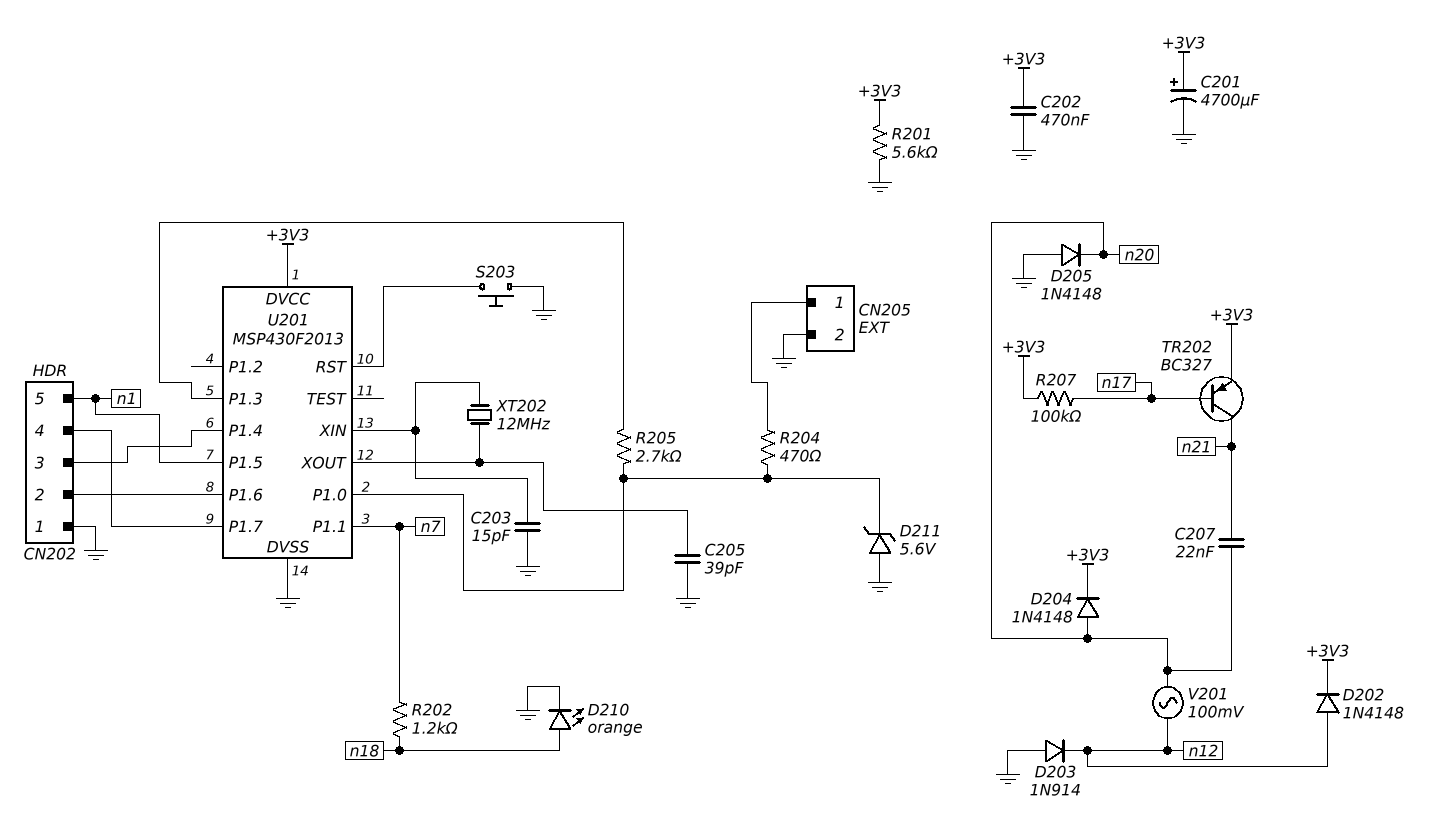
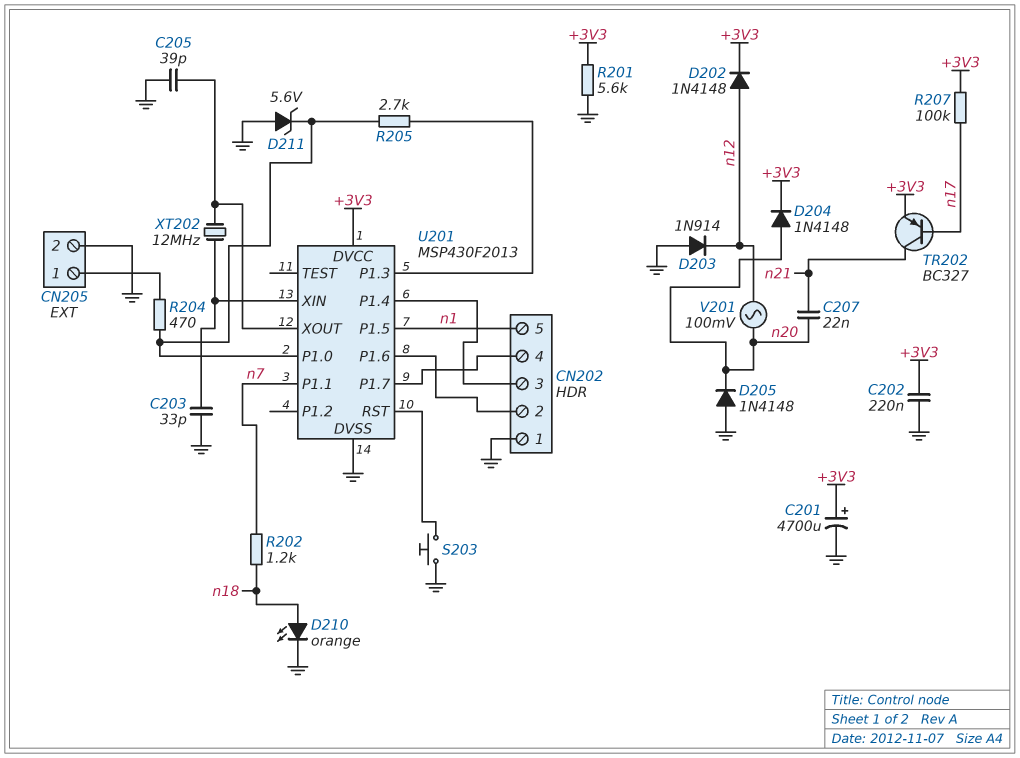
C202: 470nF (+3V3, GND) -> 220nF (+3V3, GND)
C203: 15pF (GND, U201/XIN) -> 33pF (GND, U201/XIN)

